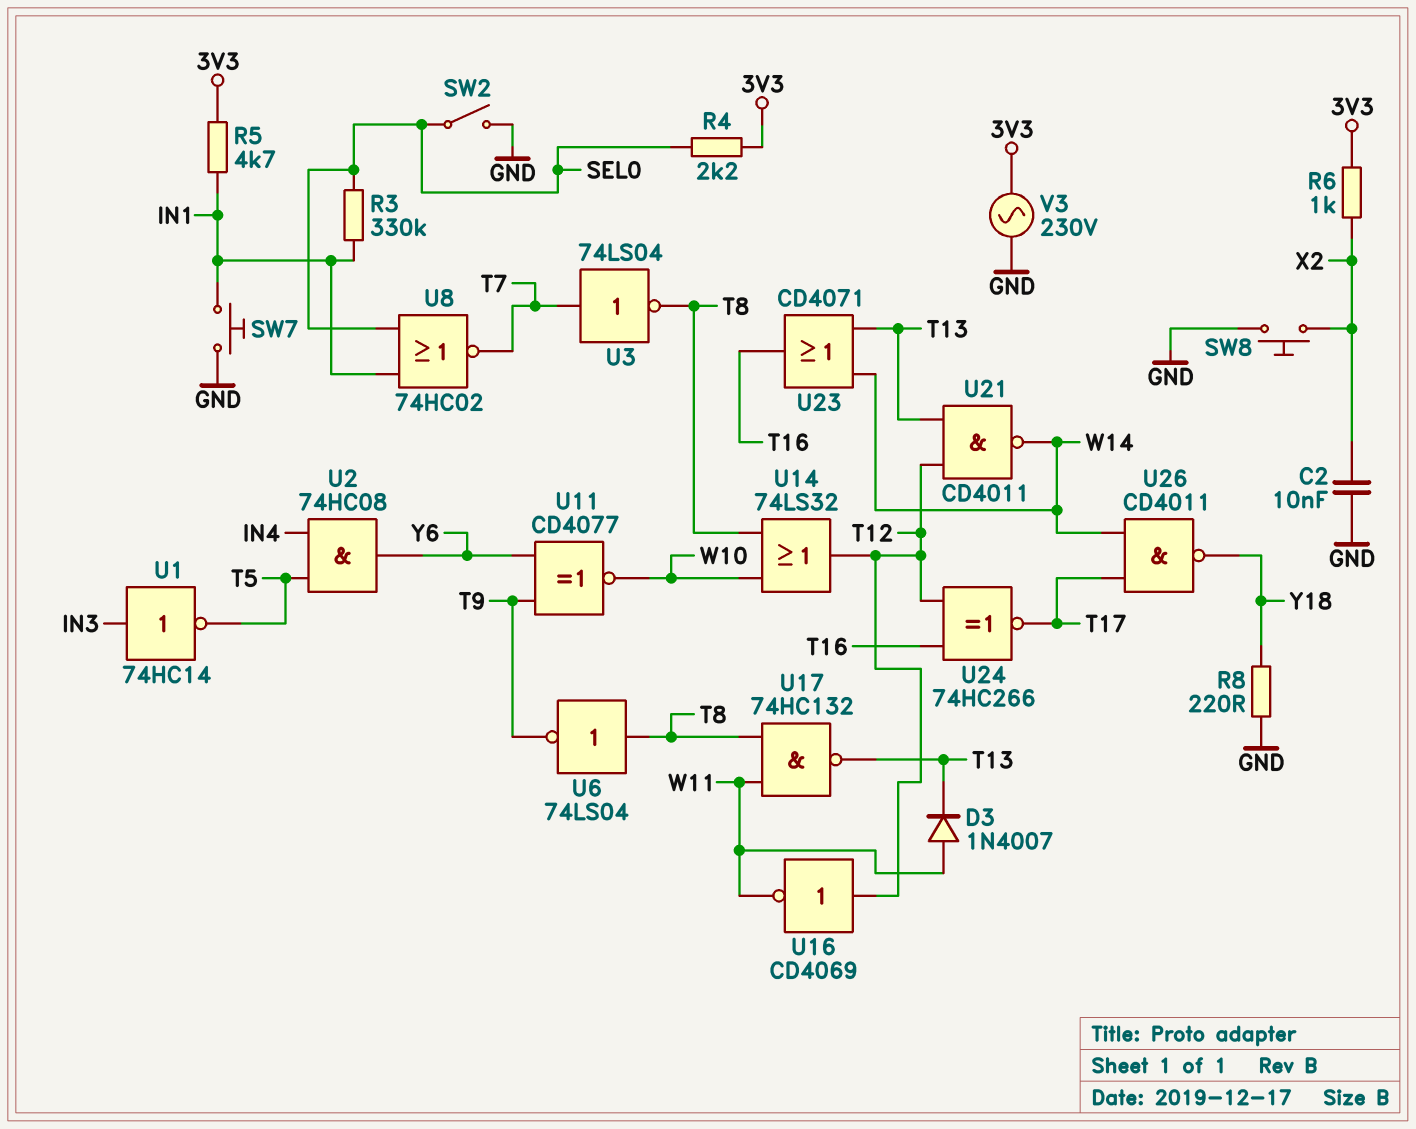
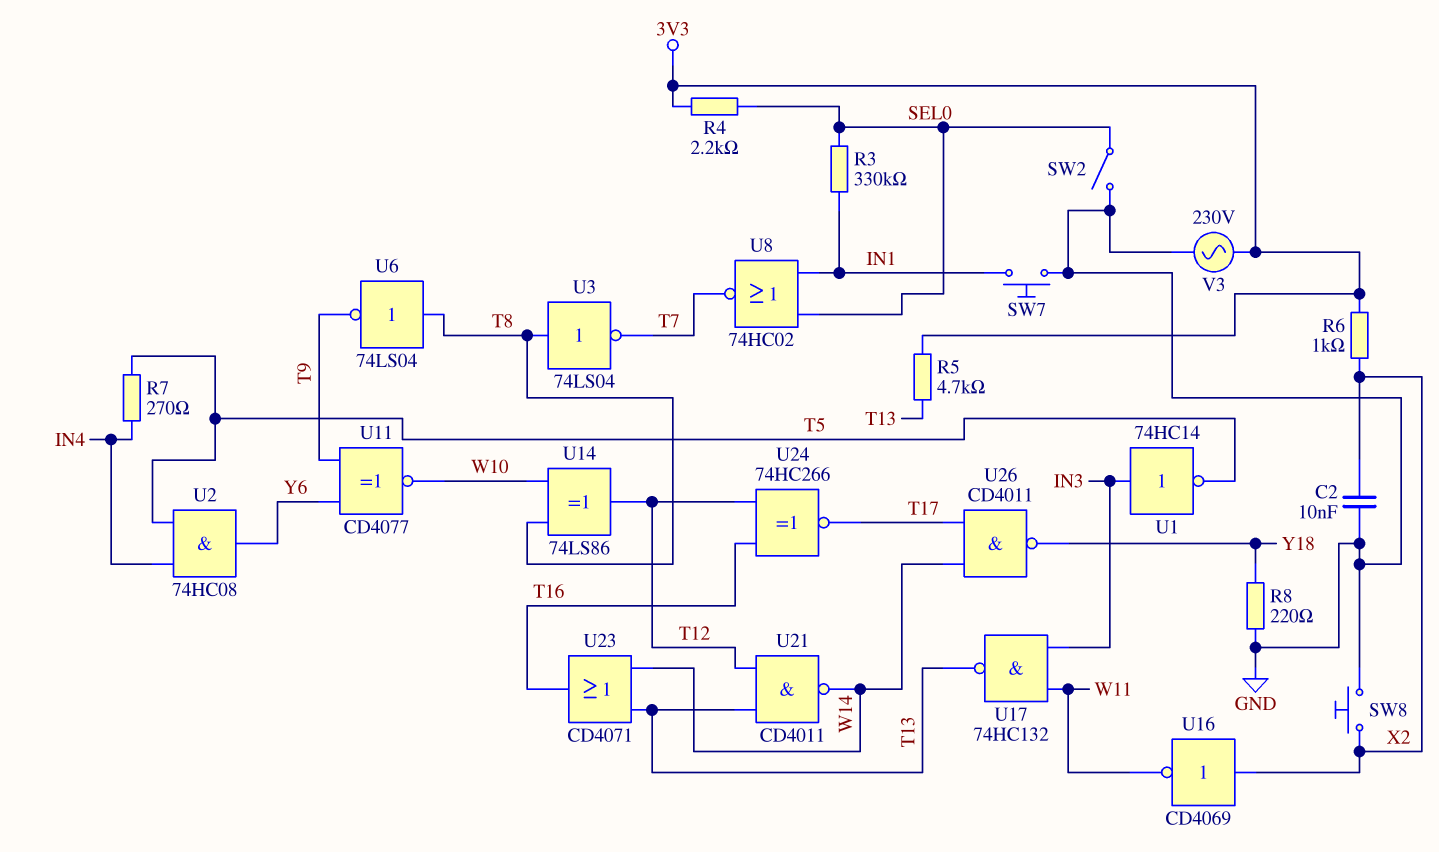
D3: diode 1N4007 (A W11, K T13) -> none
R5: 4.7k (3V3, IN1) -> 4.7k (3V3, T13)
R7: none -> 270 (IN4, T5)
U3: NOT 74LS04 (in T7, out T8) -> NOT 74LS04 (in T8, out T7)
U14: OR 74LS32 (in T8, in W10, out T12) -> XOR 74LS86 (in T8, in W10, out T12)
U16: NOT CD4069 (in T12, out W11) -> NOT CD4069 (in X2, out W11)
U17: NAND 74HC132 (in T8, in W11, out T13) -> NAND 74HC132 (in IN3, in W11, out T13)

